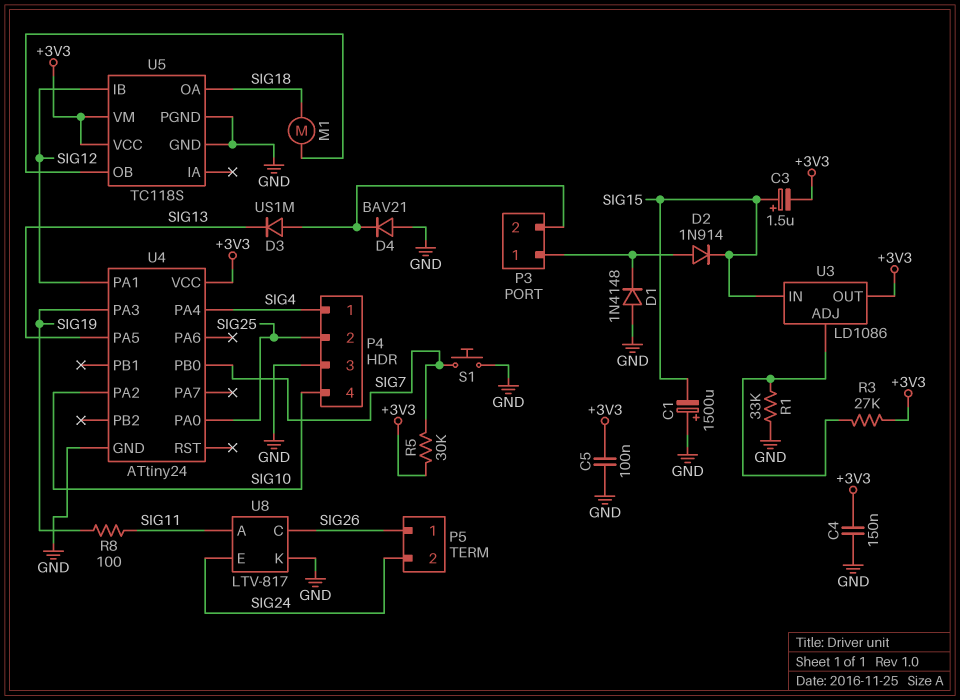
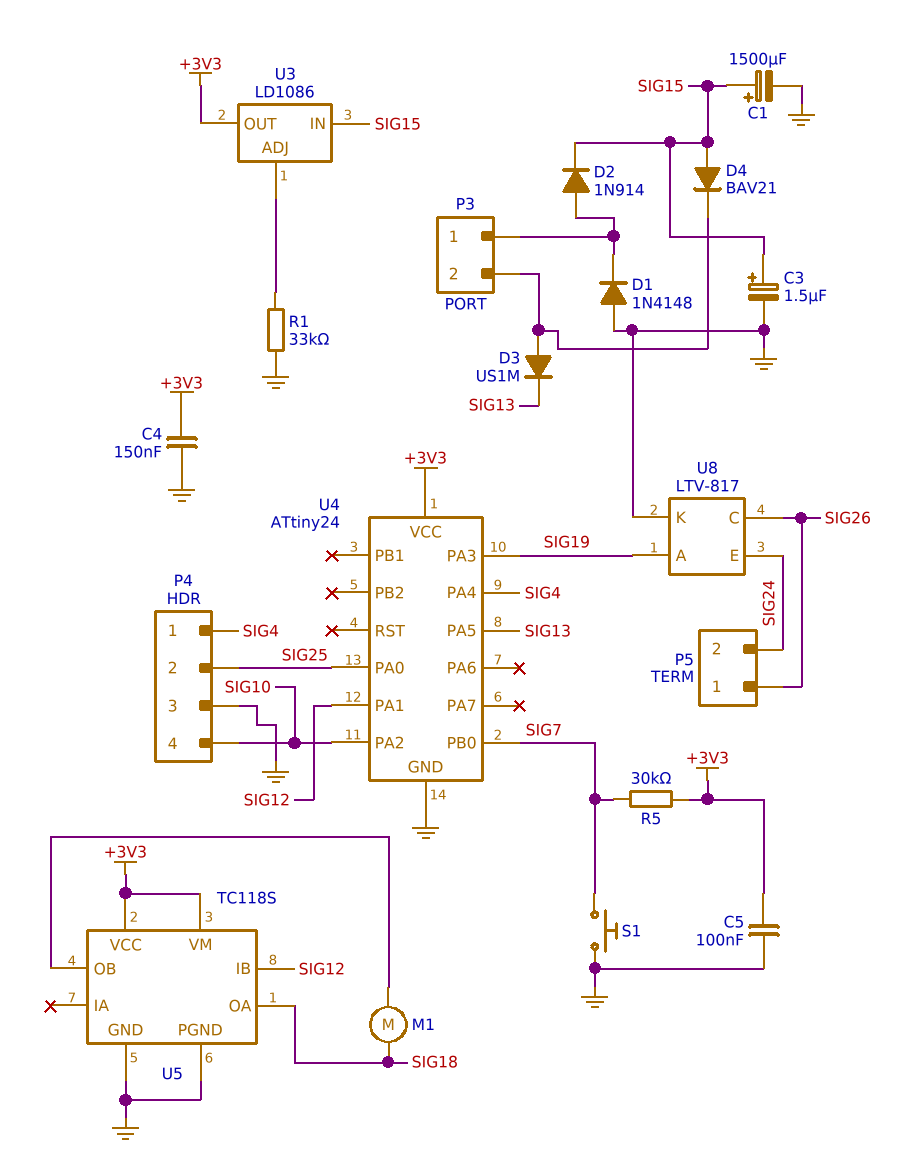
C1: 1500uF (plus GND, minus SIG15) -> 1500uF (plus SIG15, minus GND)
C3: 1.5uF (plus SIG15, minus +3V3) -> 1.5uF (plus SIG15, minus GND)
D4: diode BAV21 (A GND, K P3/2) -> diode BAV21 (A SIG15, K P3/2)
R3: 27k (+3V3, U3/ADJ) -> none
R8: 100 (SIG11, SIG19) -> none
U8 pin A: SIG11 -> SIG19

